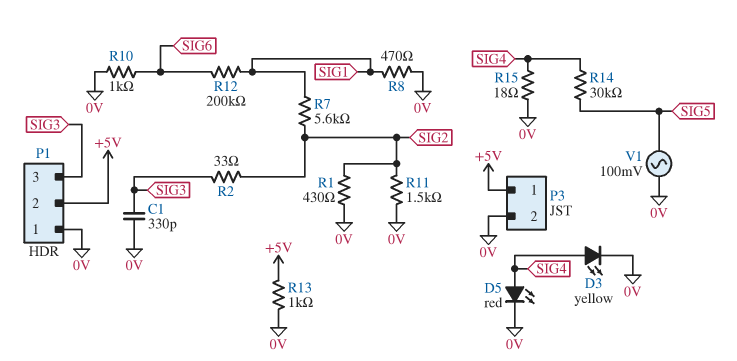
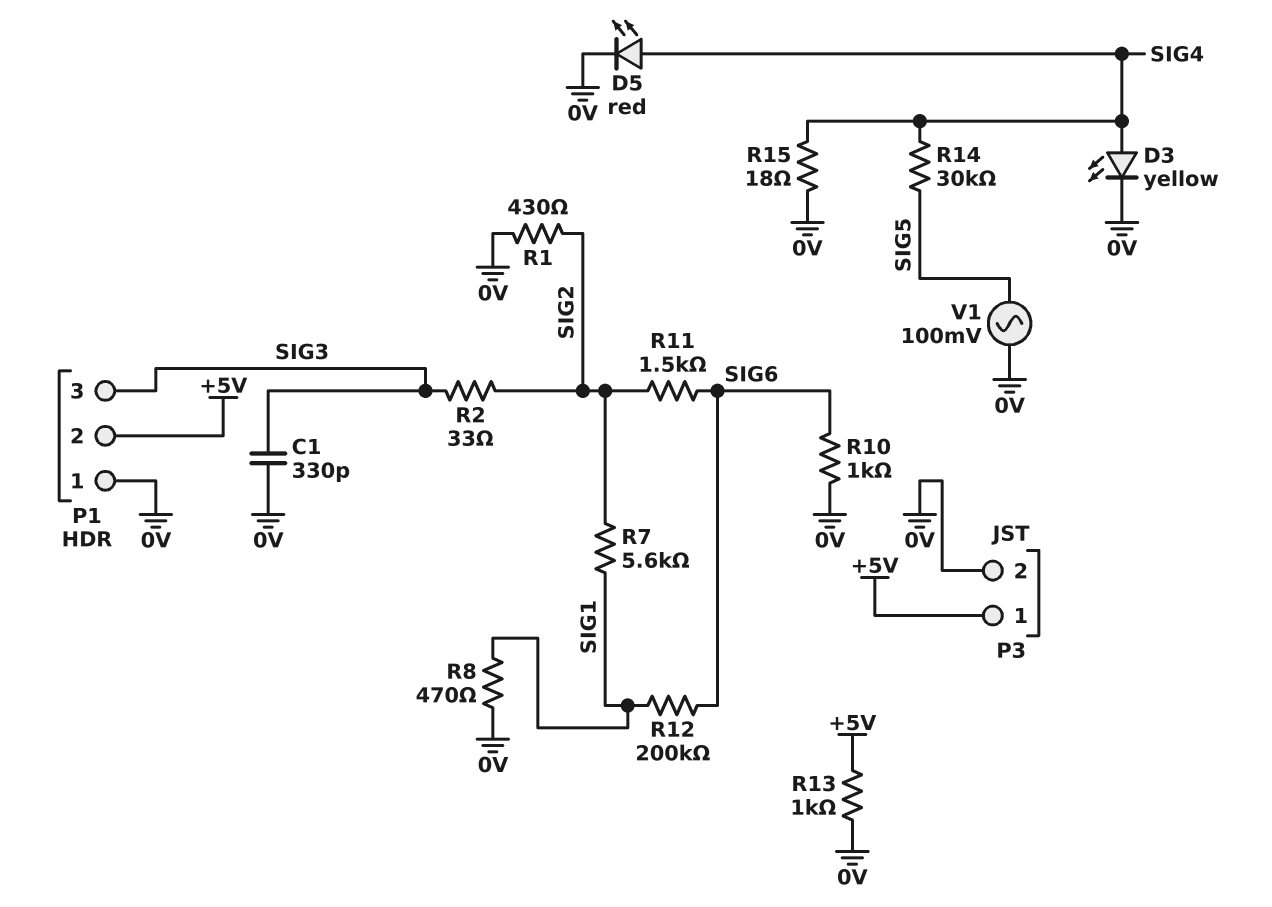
R11: 1.5k (0V, SIG2) -> 1.5k (SIG2, SIG6)

